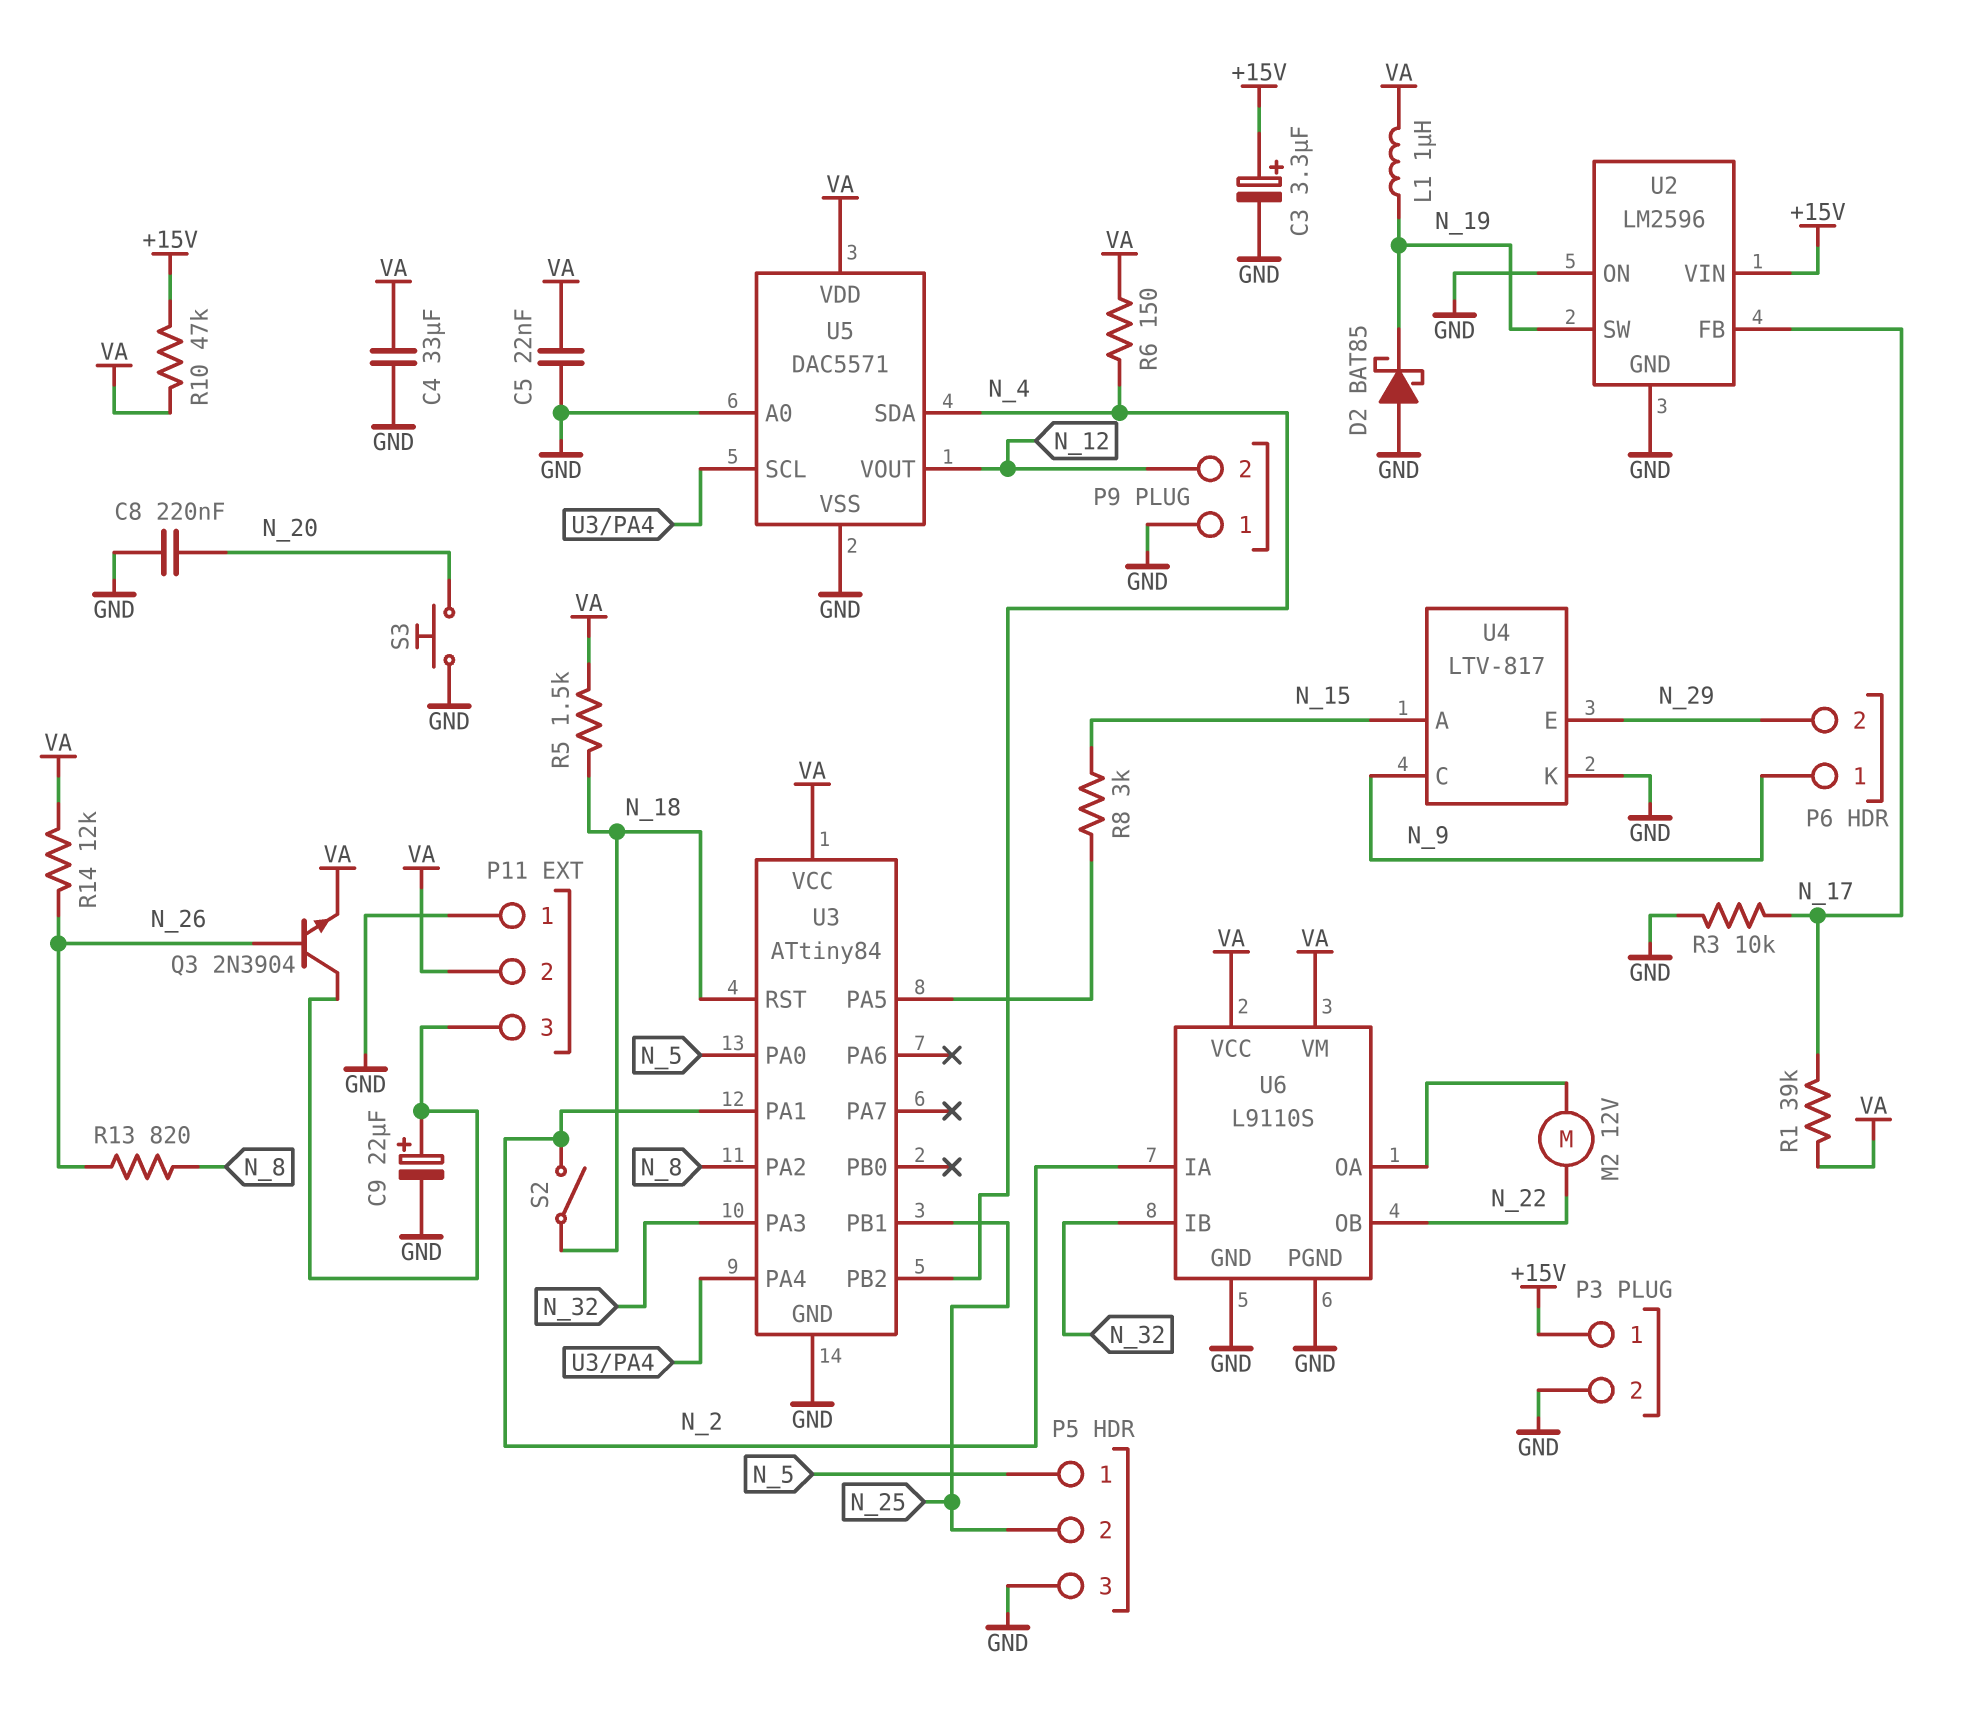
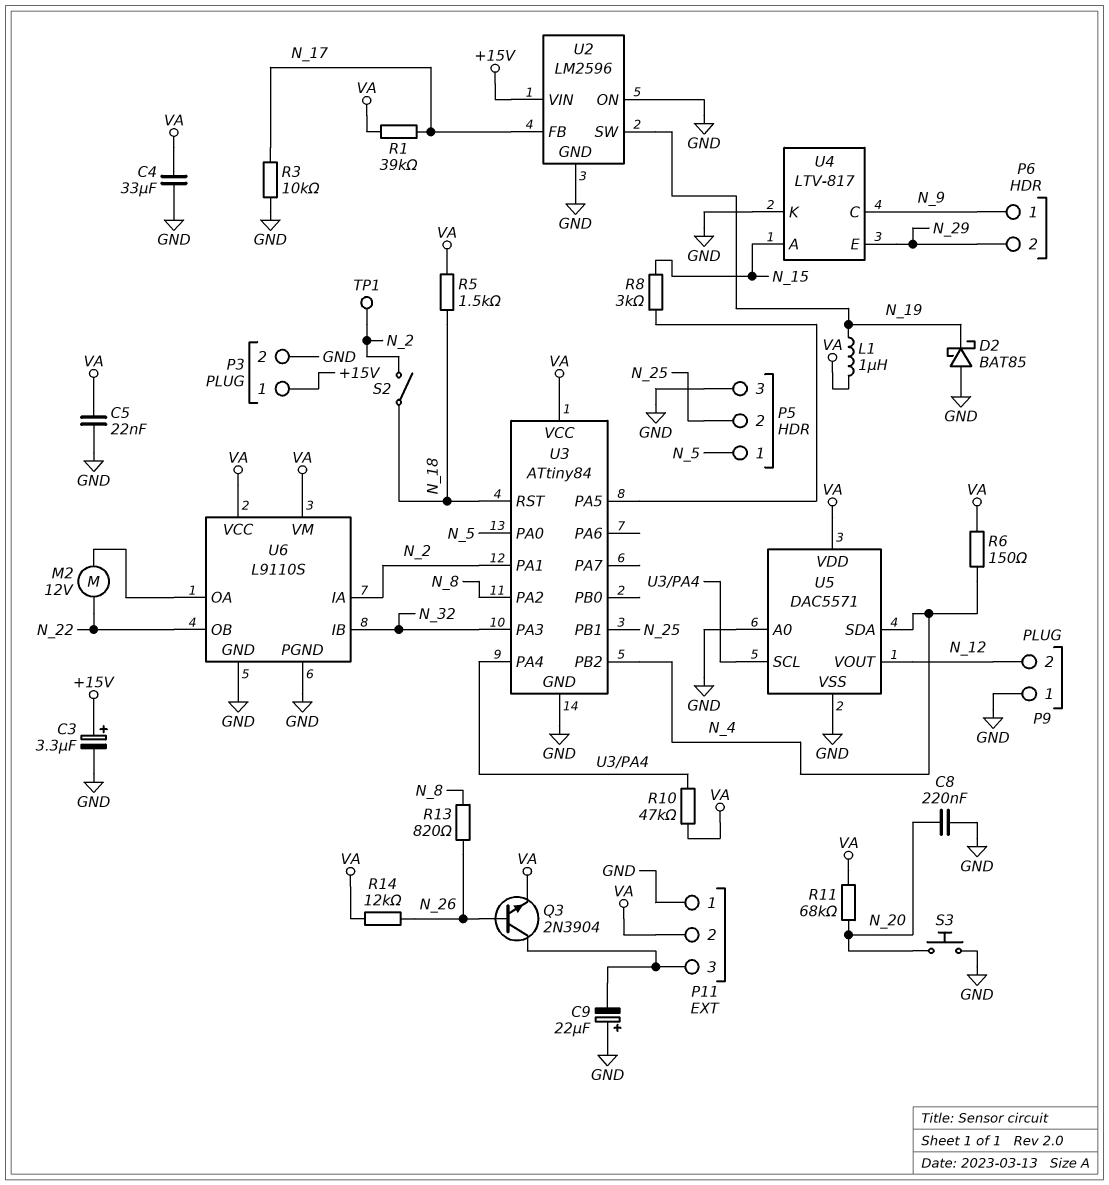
C9: 22uF (plus P11/3, minus GND) -> 22uF (plus GND, minus P11/3)
R10: 47k (+15V, VA) -> 47k (U3/PA4, VA)
R11: none -> 68k (N_20, VA)
TP1: none -> test point (N_2)

